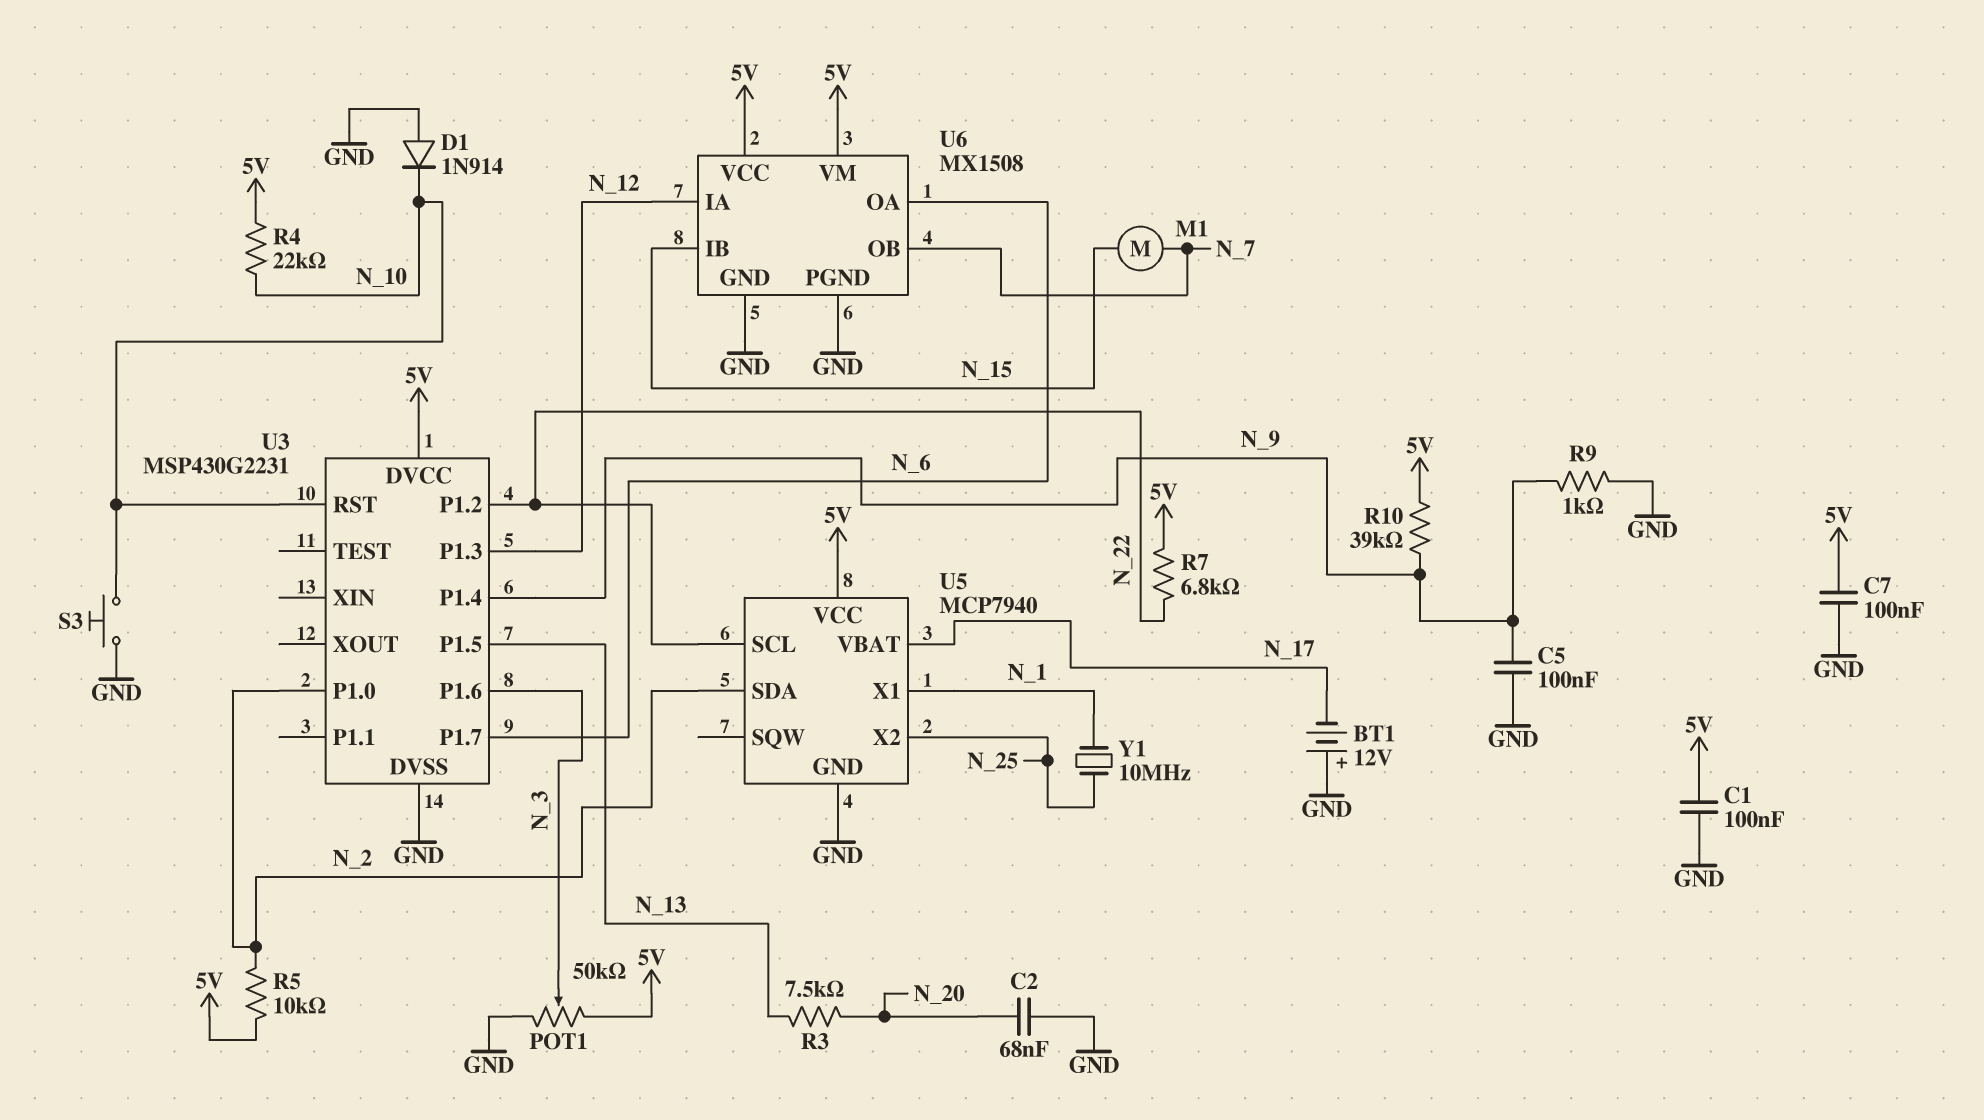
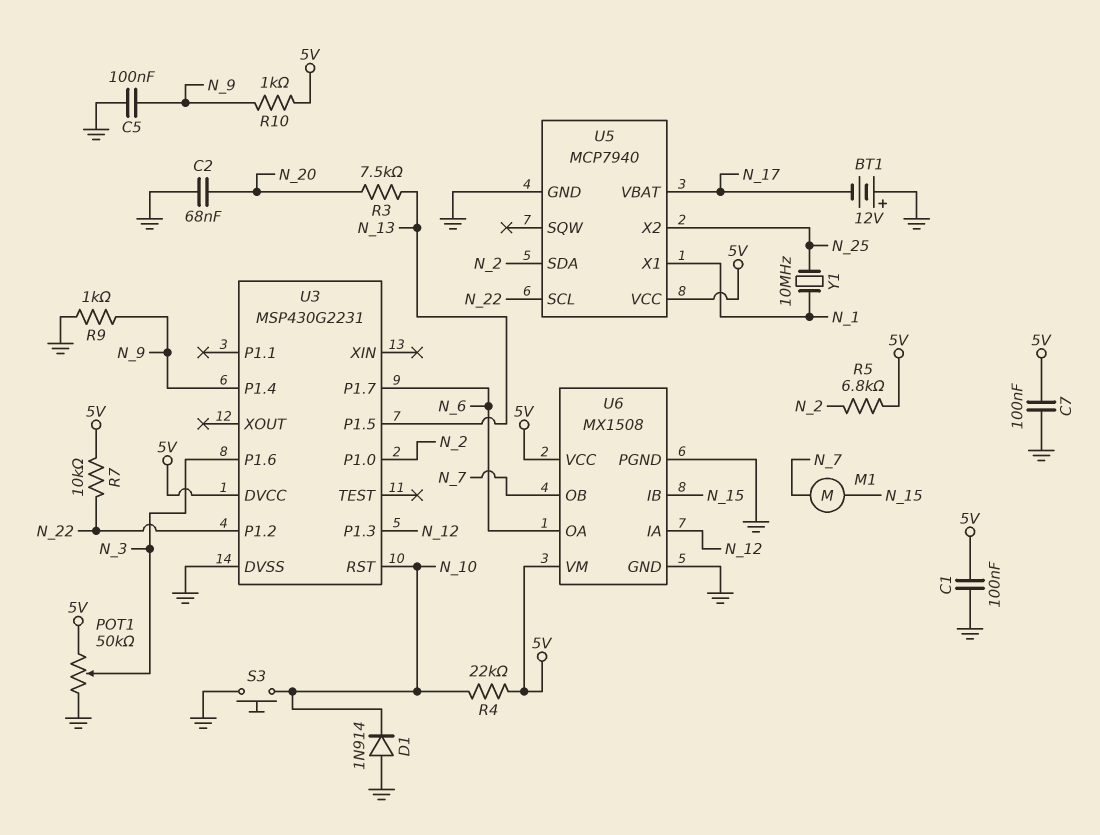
R5: 10k (5V, N_2) -> 6.8k (5V, N_2)
R7: 6.8k (5V, N_22) -> 10k (5V, N_22)
R10: 39k (5V, N_9) -> 1k (5V, N_9)

